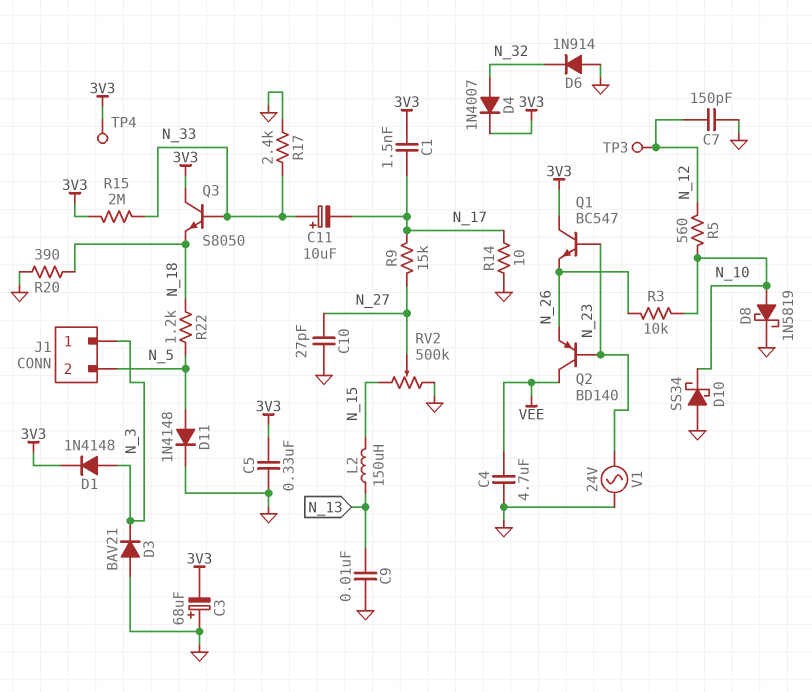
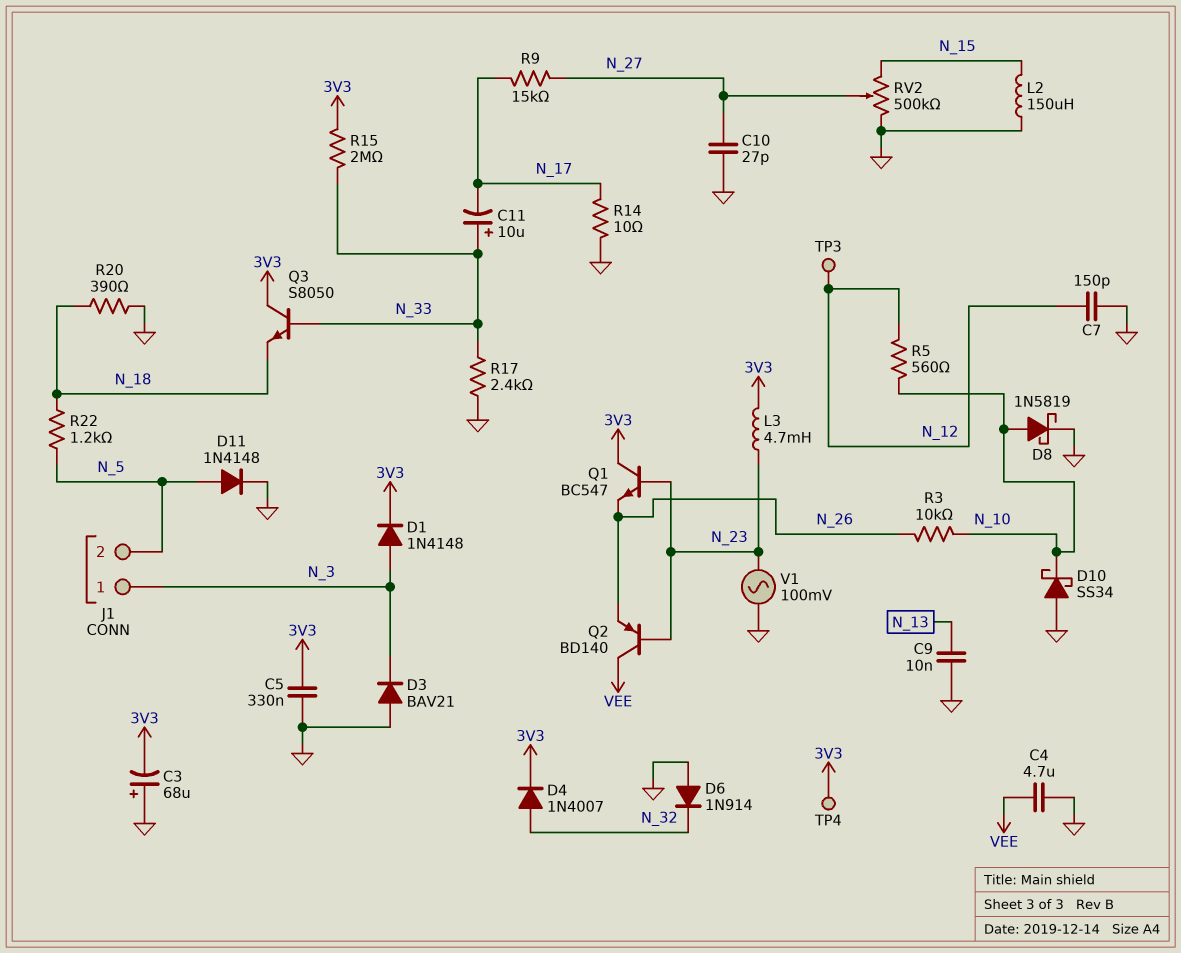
C1: 1.5nF (3V3, N_17) -> none
L2: 150uH (N_13, N_15) -> 150uH (GND, N_15)
L3: none -> 4.7mH (3V3, N_23)
V1: AC 24V (GND, N_23) -> AC 100mV (GND, N_23)

